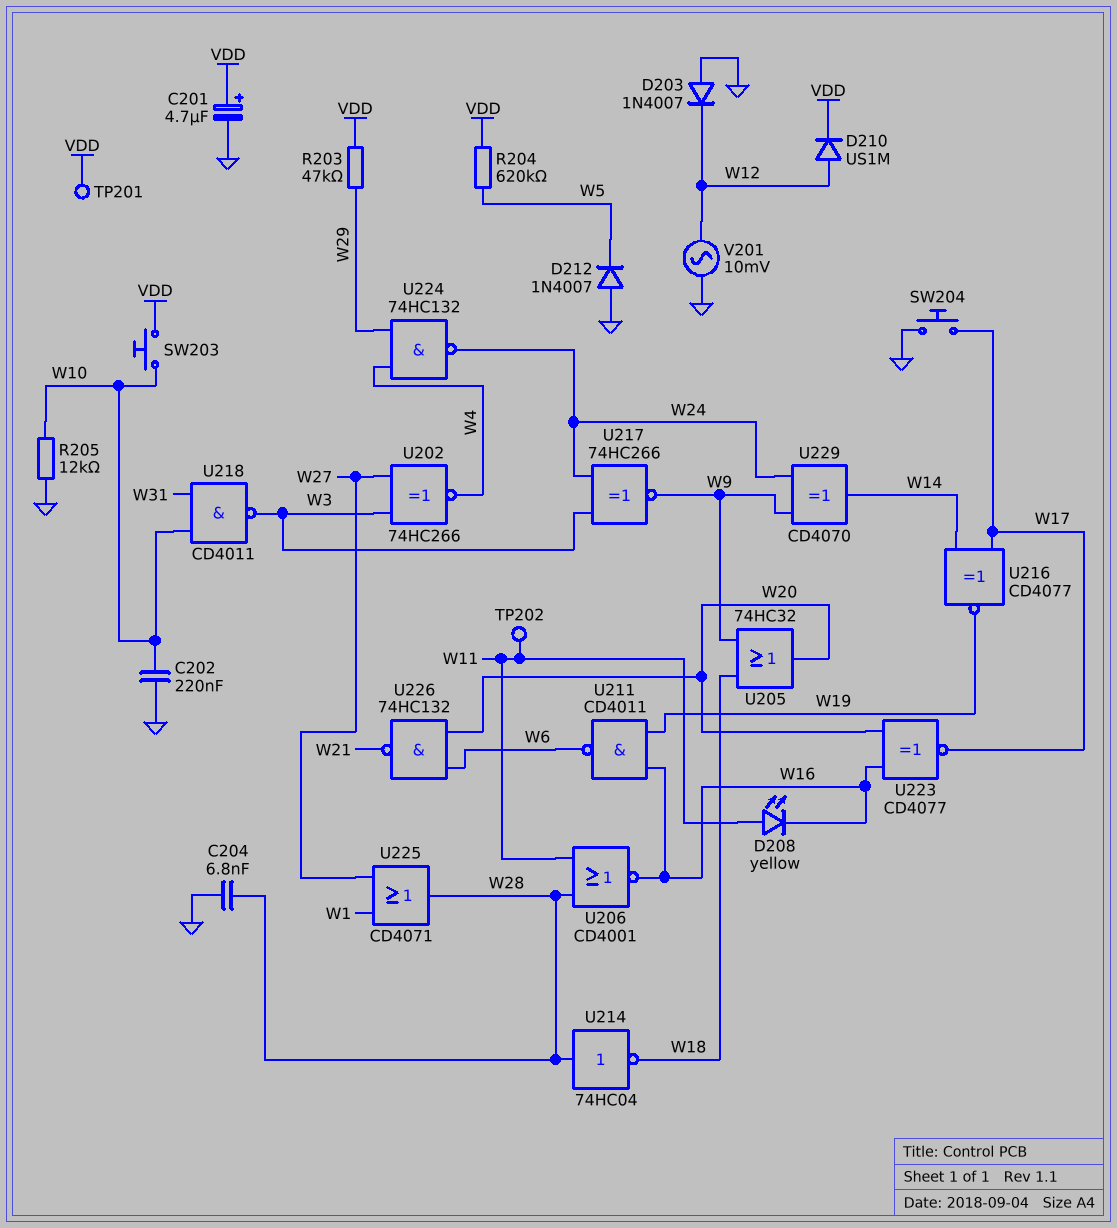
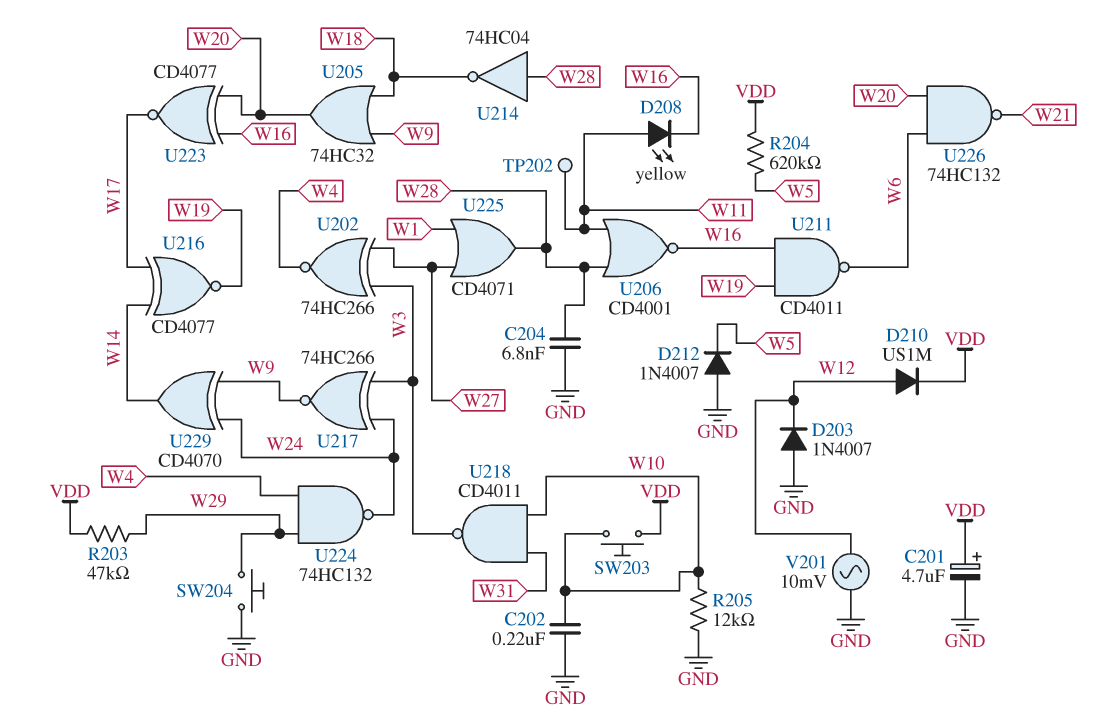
SW204: button (GND, W17) -> button (GND, W29)
TP201: test point (VDD) -> none

